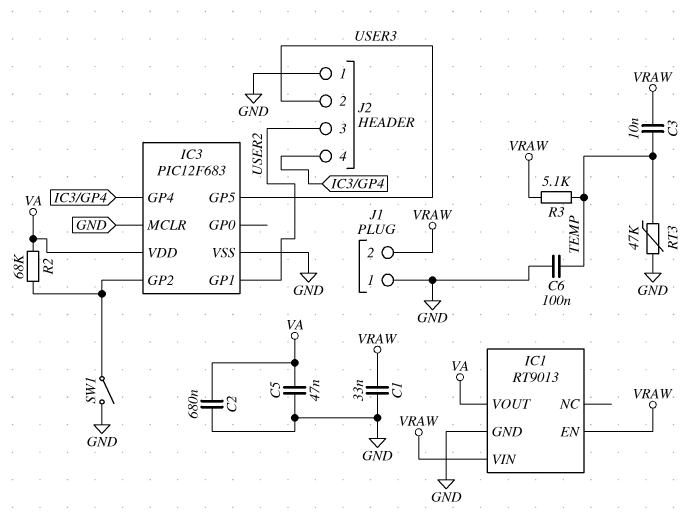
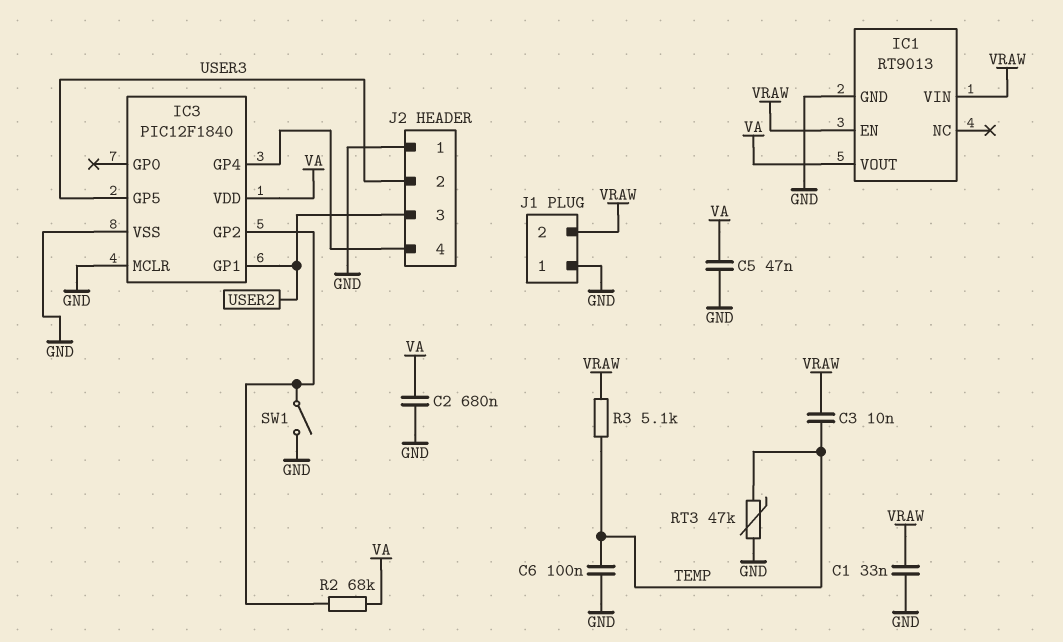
IC3: PIC12F683 -> PIC12F1840

